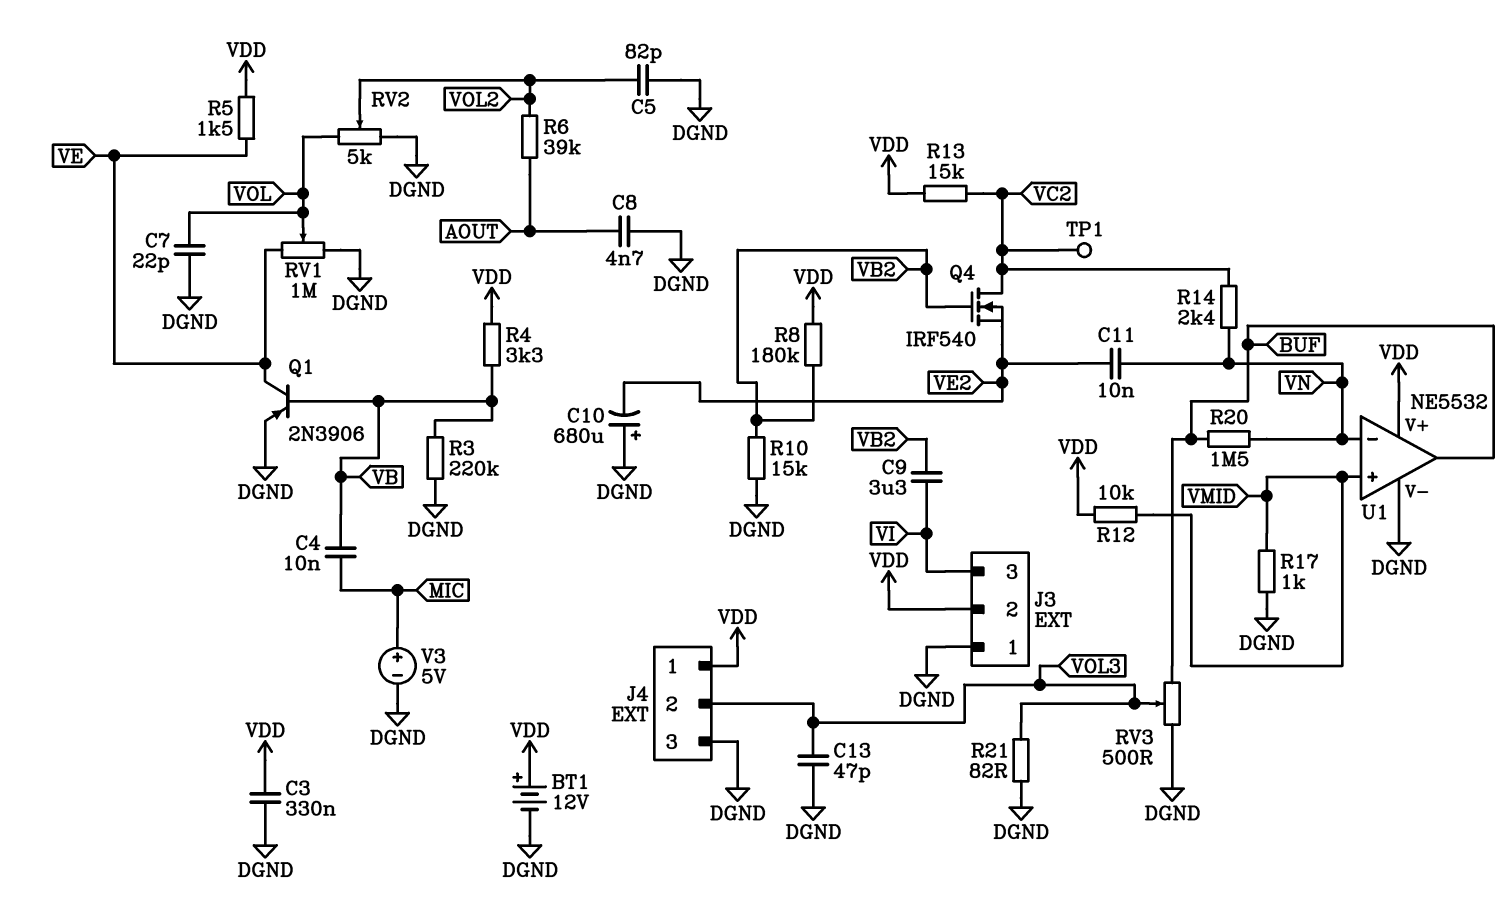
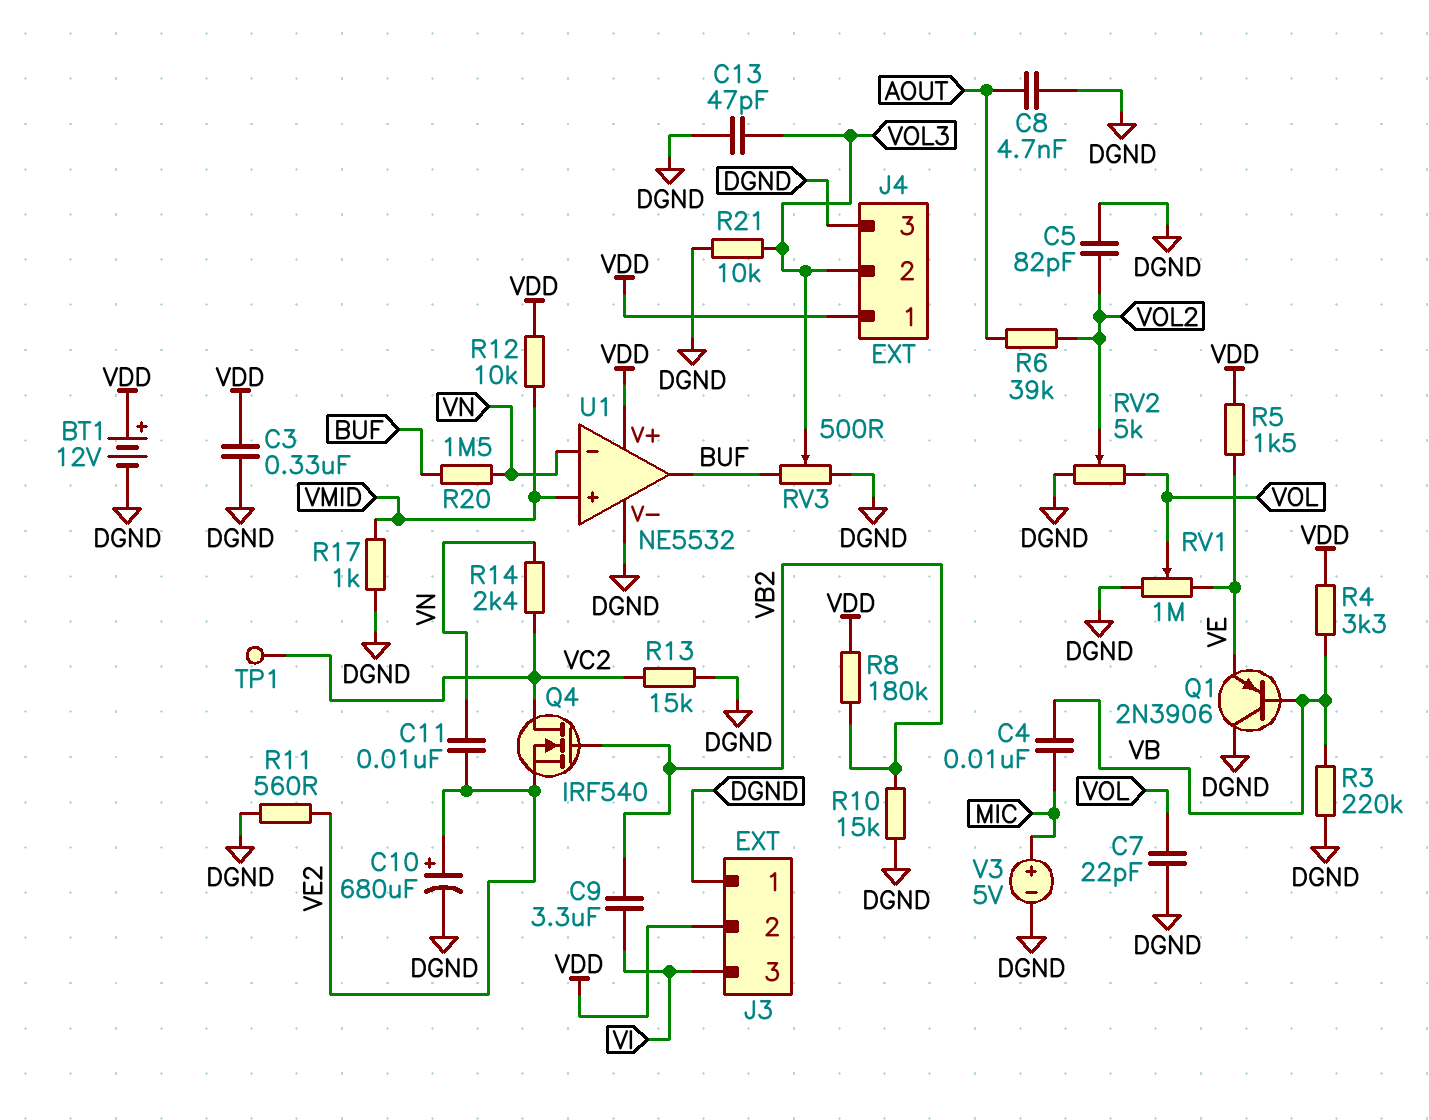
C10: 680uF (plus DGND, minus VE2) -> 680uF (plus VE2, minus DGND)
Q1: PNP 2N3906 (B VB, C VE, E DGND) -> PNP 2N3906 (B VB, C DGND, E VE)
R11: none -> 560 (DGND, VE2)
R13: 15k (VC2, VDD) -> 15k (DGND, VC2)
R21: 82 (DGND, VOL3) -> 10k (DGND, VOL3)

